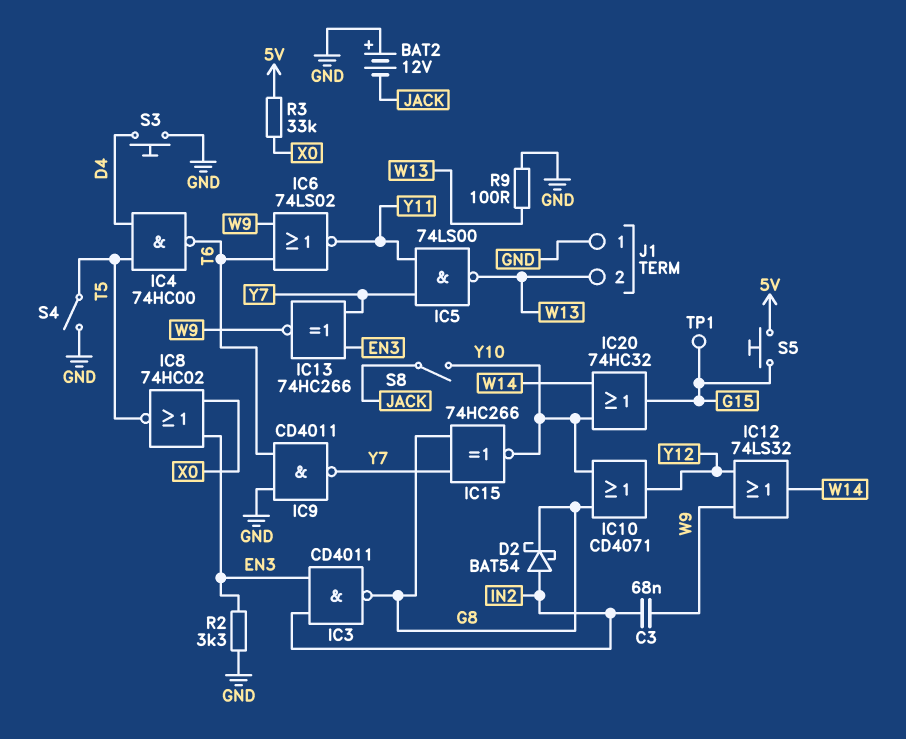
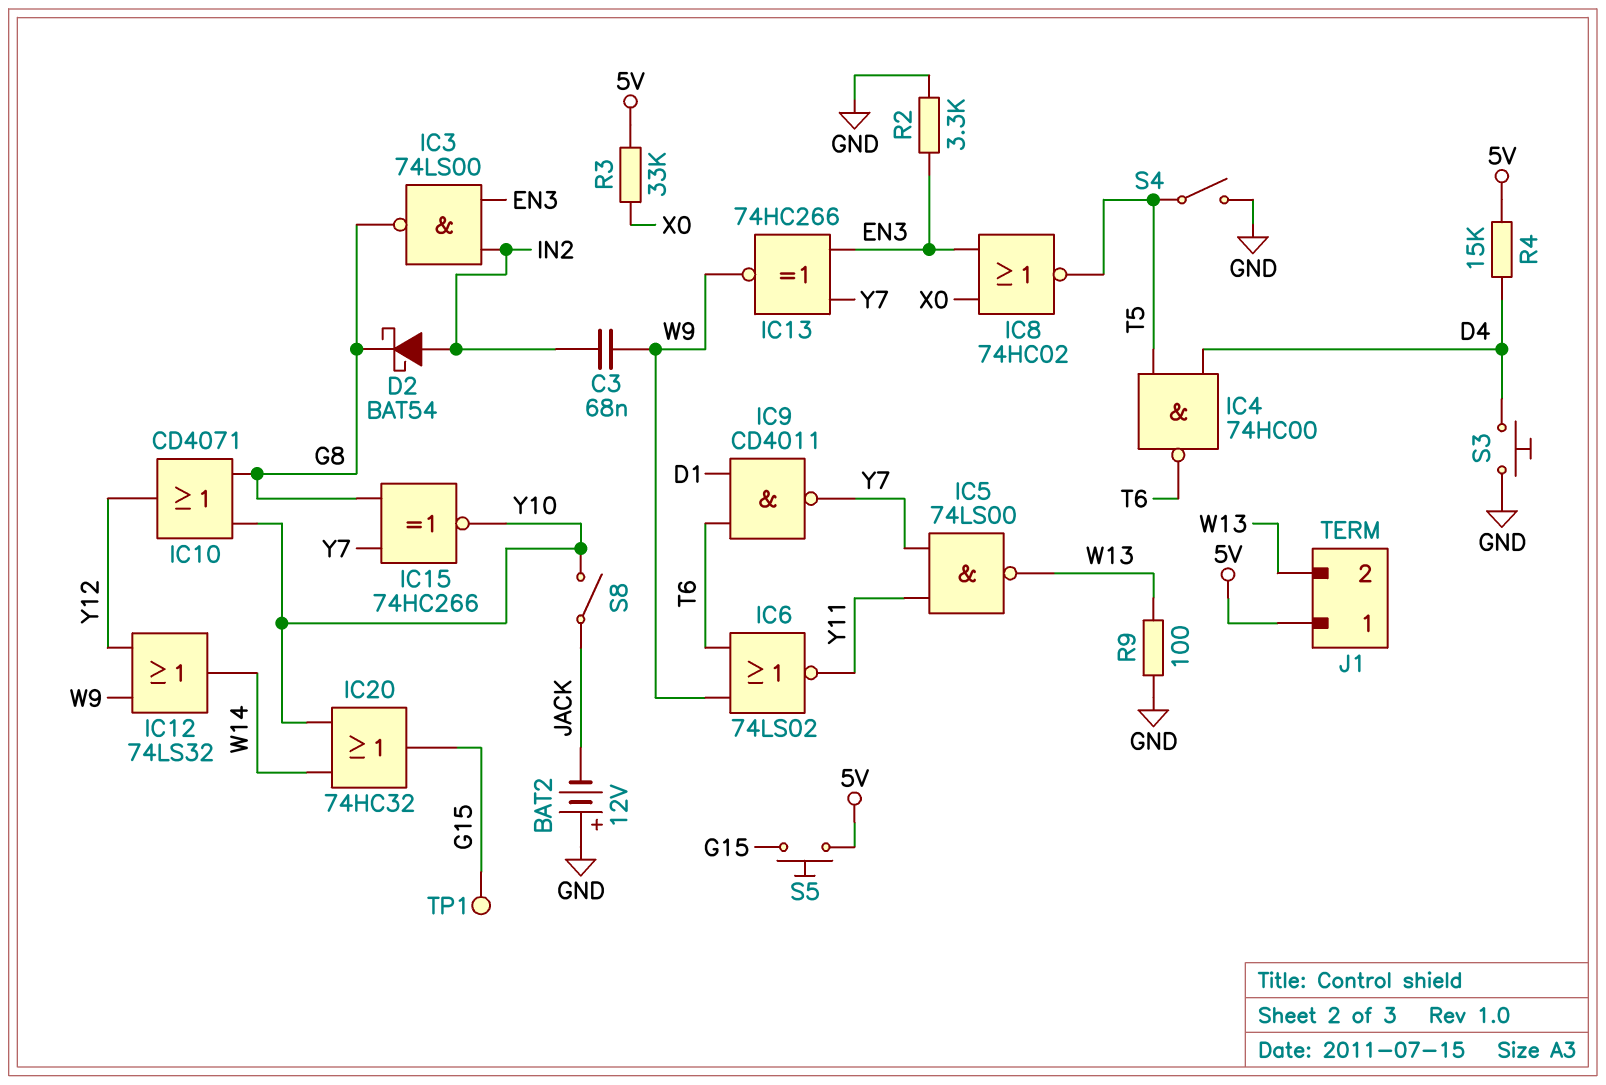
IC3: NAND CD4011 (in EN3, in IN2, out G8) -> NAND 74LS00 (in EN3, in IN2, out G8)
IC9: NAND CD4011 (in GND, in T6, out Y7) -> NAND CD4011 (in D1, in T6, out Y7)
J1 pin 1: GND -> 5V
R4: none -> 15k (5V, D4)

